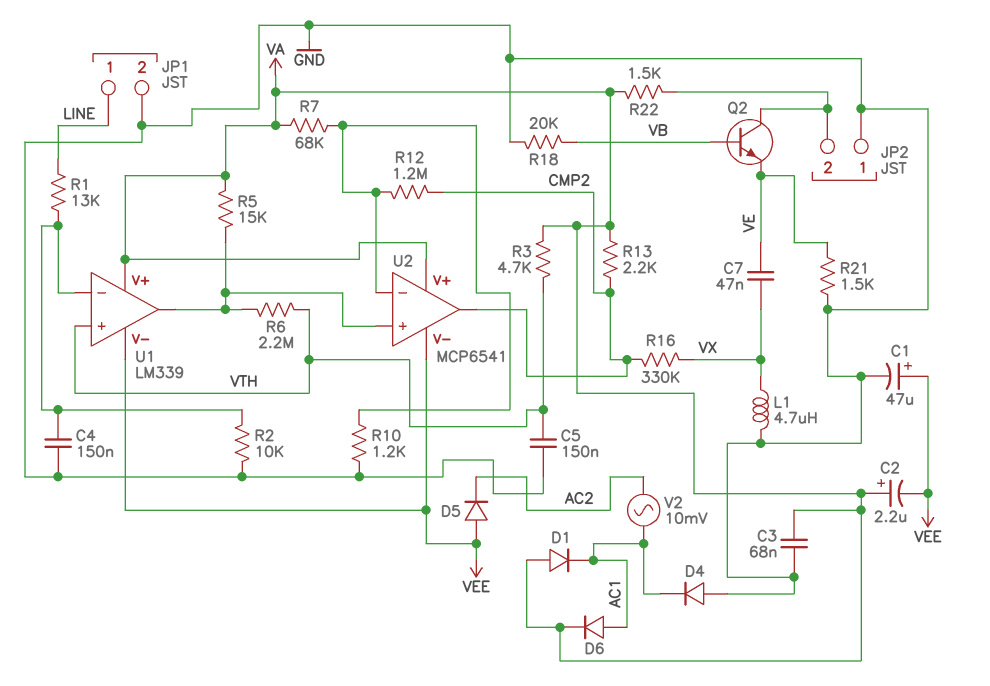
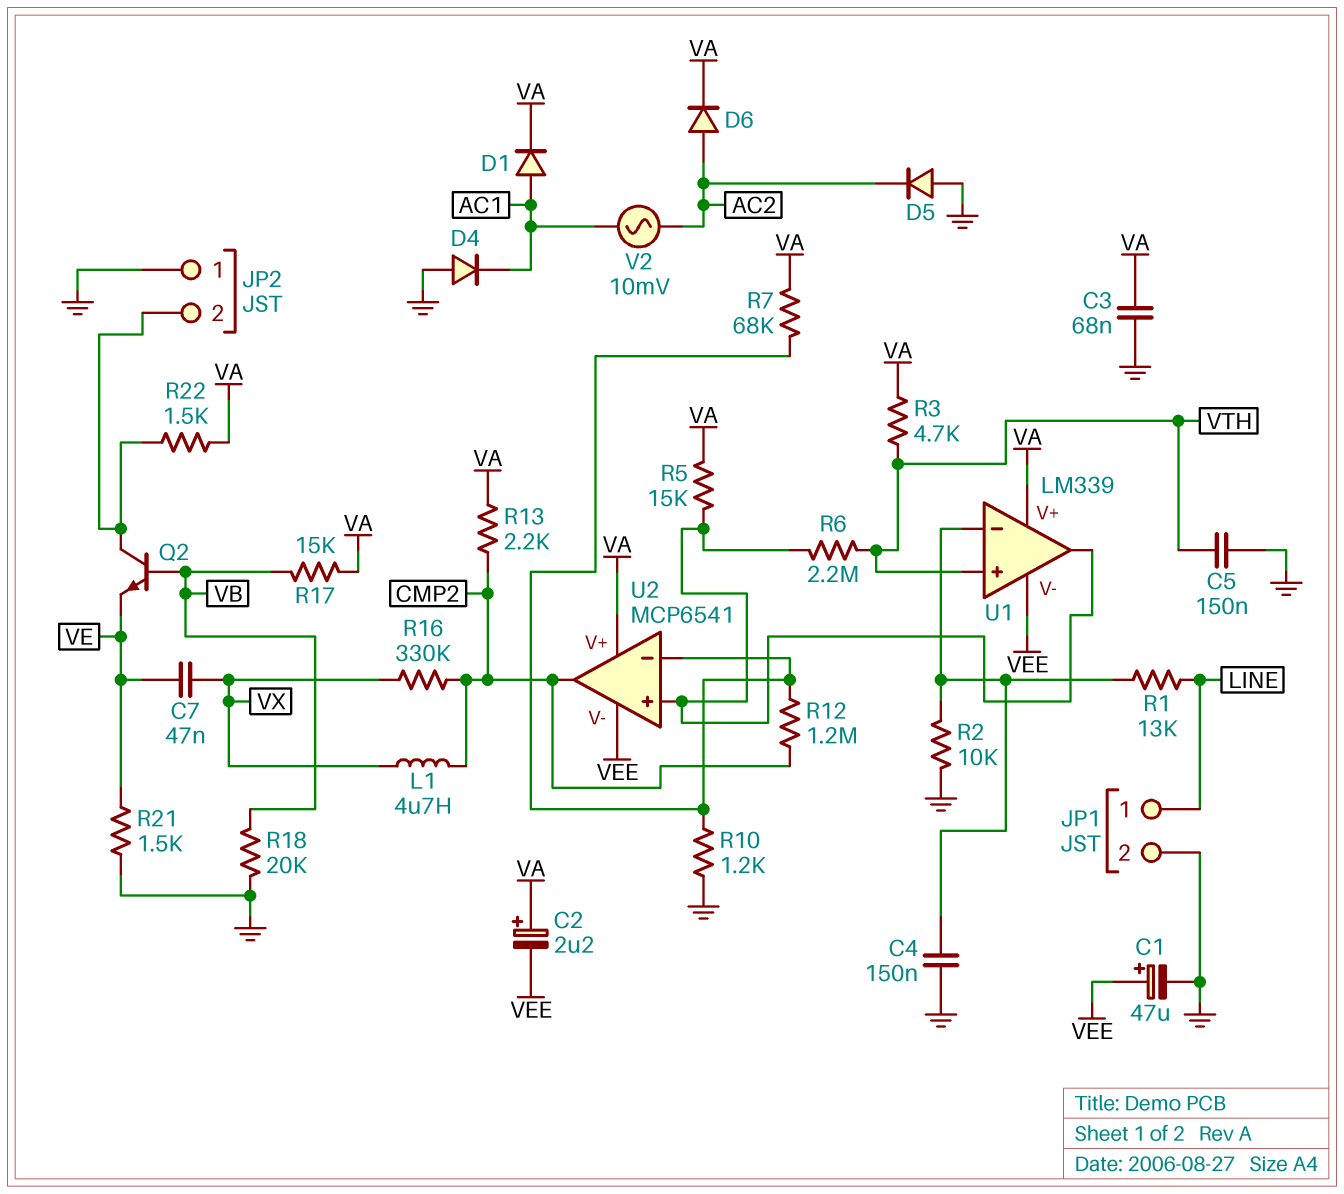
D1: diode (A VA, K AC1) -> diode (A AC1, K VA)
D5: diode (A VEE, K AC2) -> diode (A GND, K AC2)
D6: diode (A AC1, K VA) -> diode (A AC2, K VA)
L1: 4.7uH (GND, VX) -> 4.7uH (CMP2, VX)
R17: none -> 15k (VA, VB)

